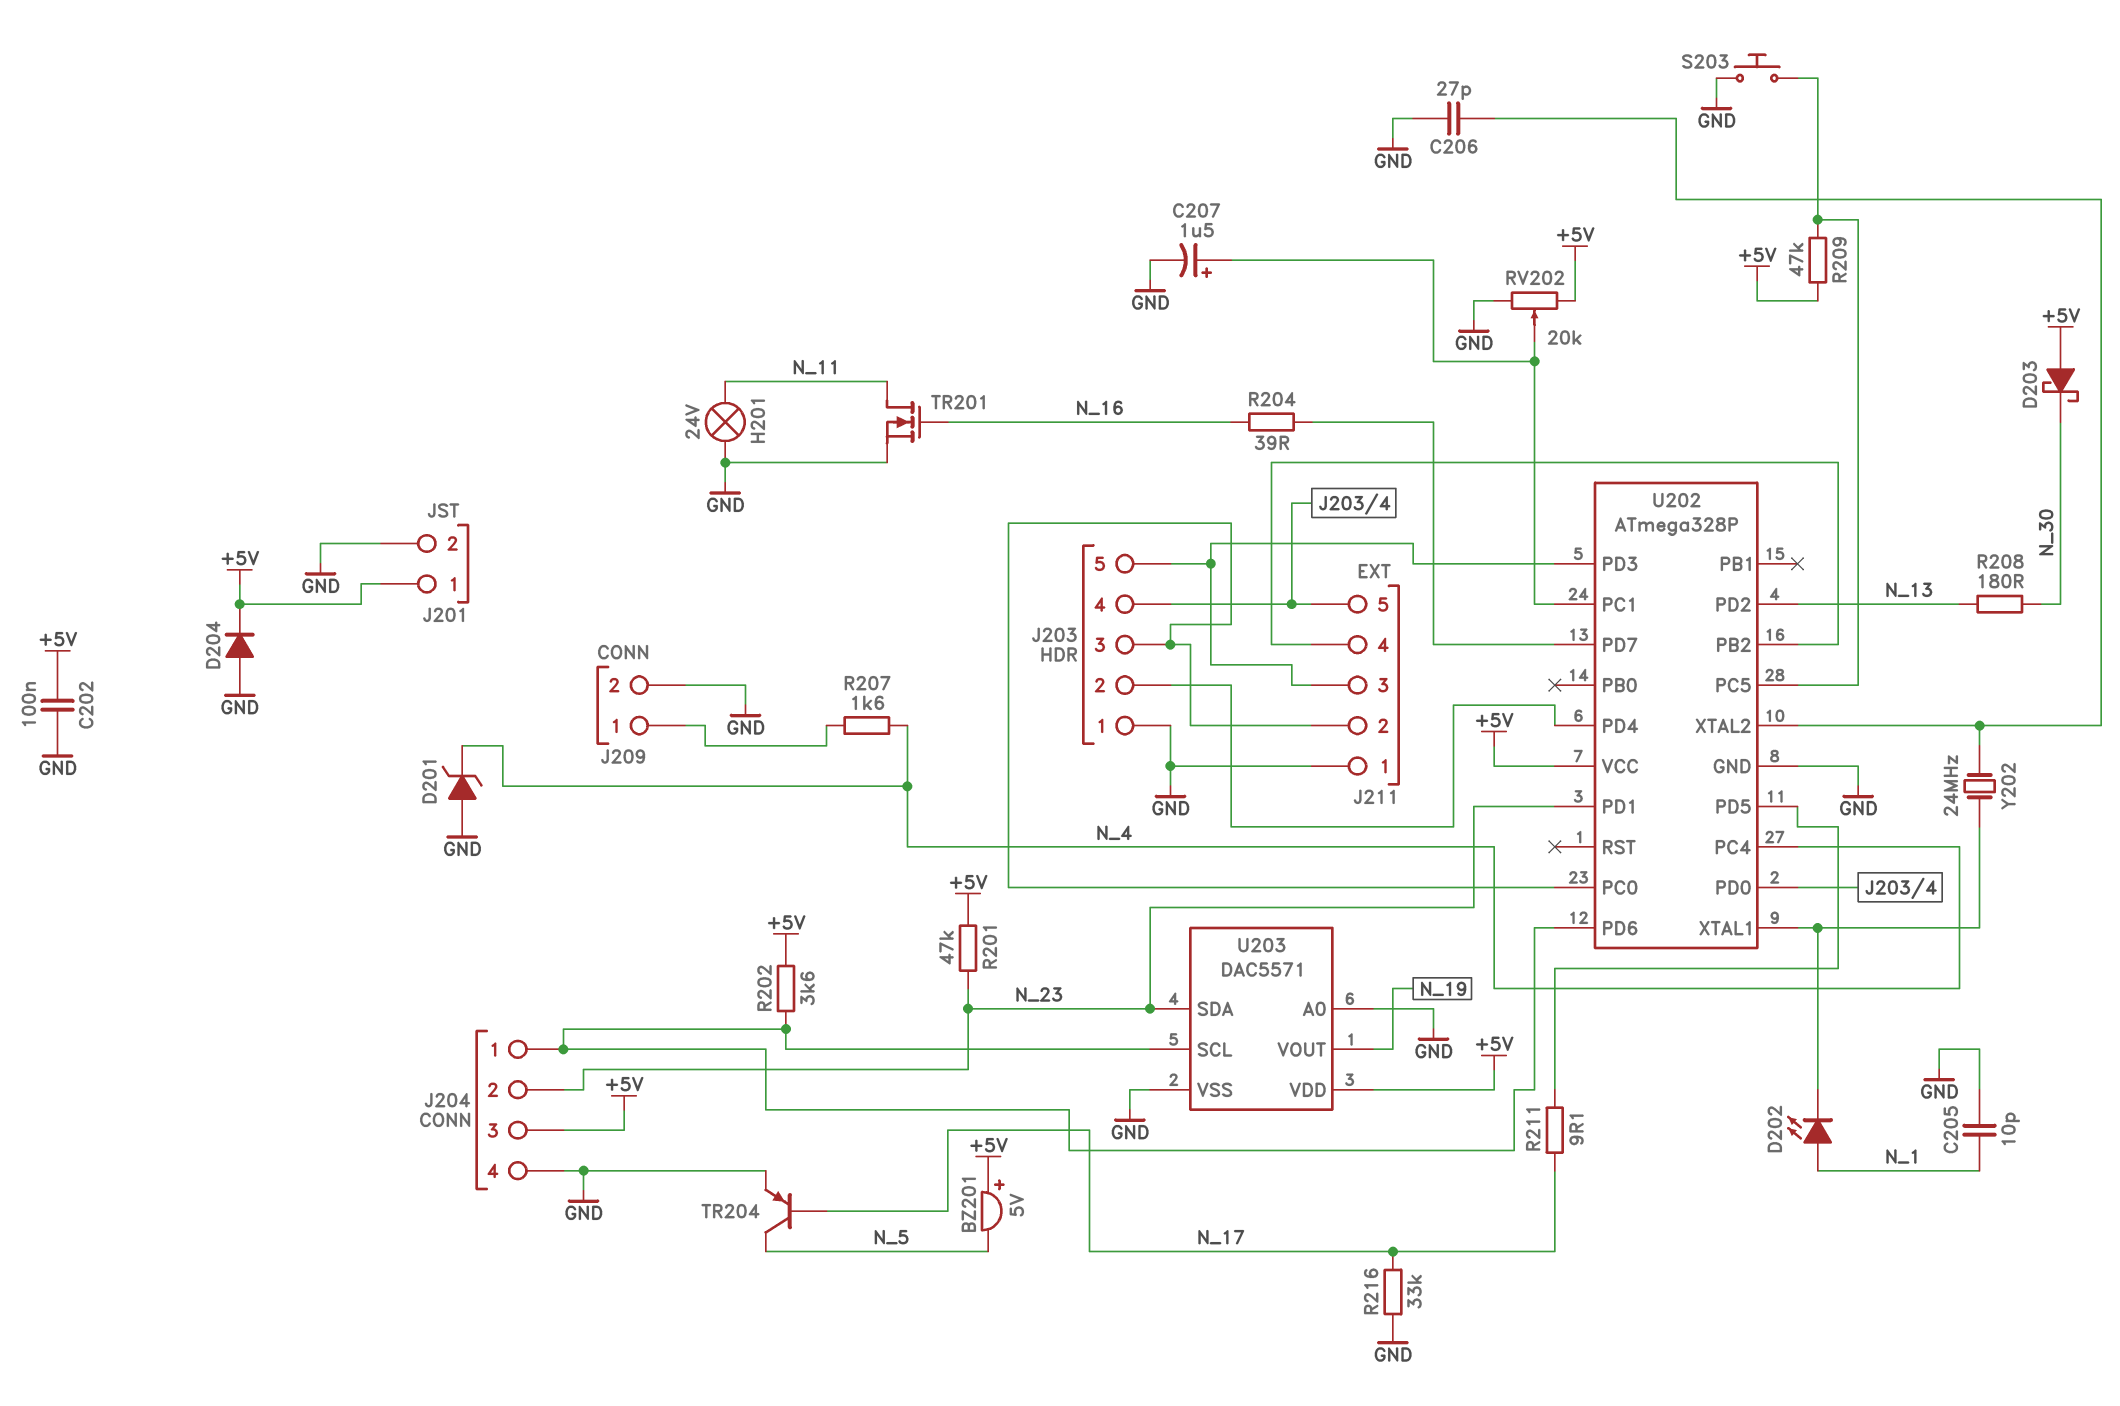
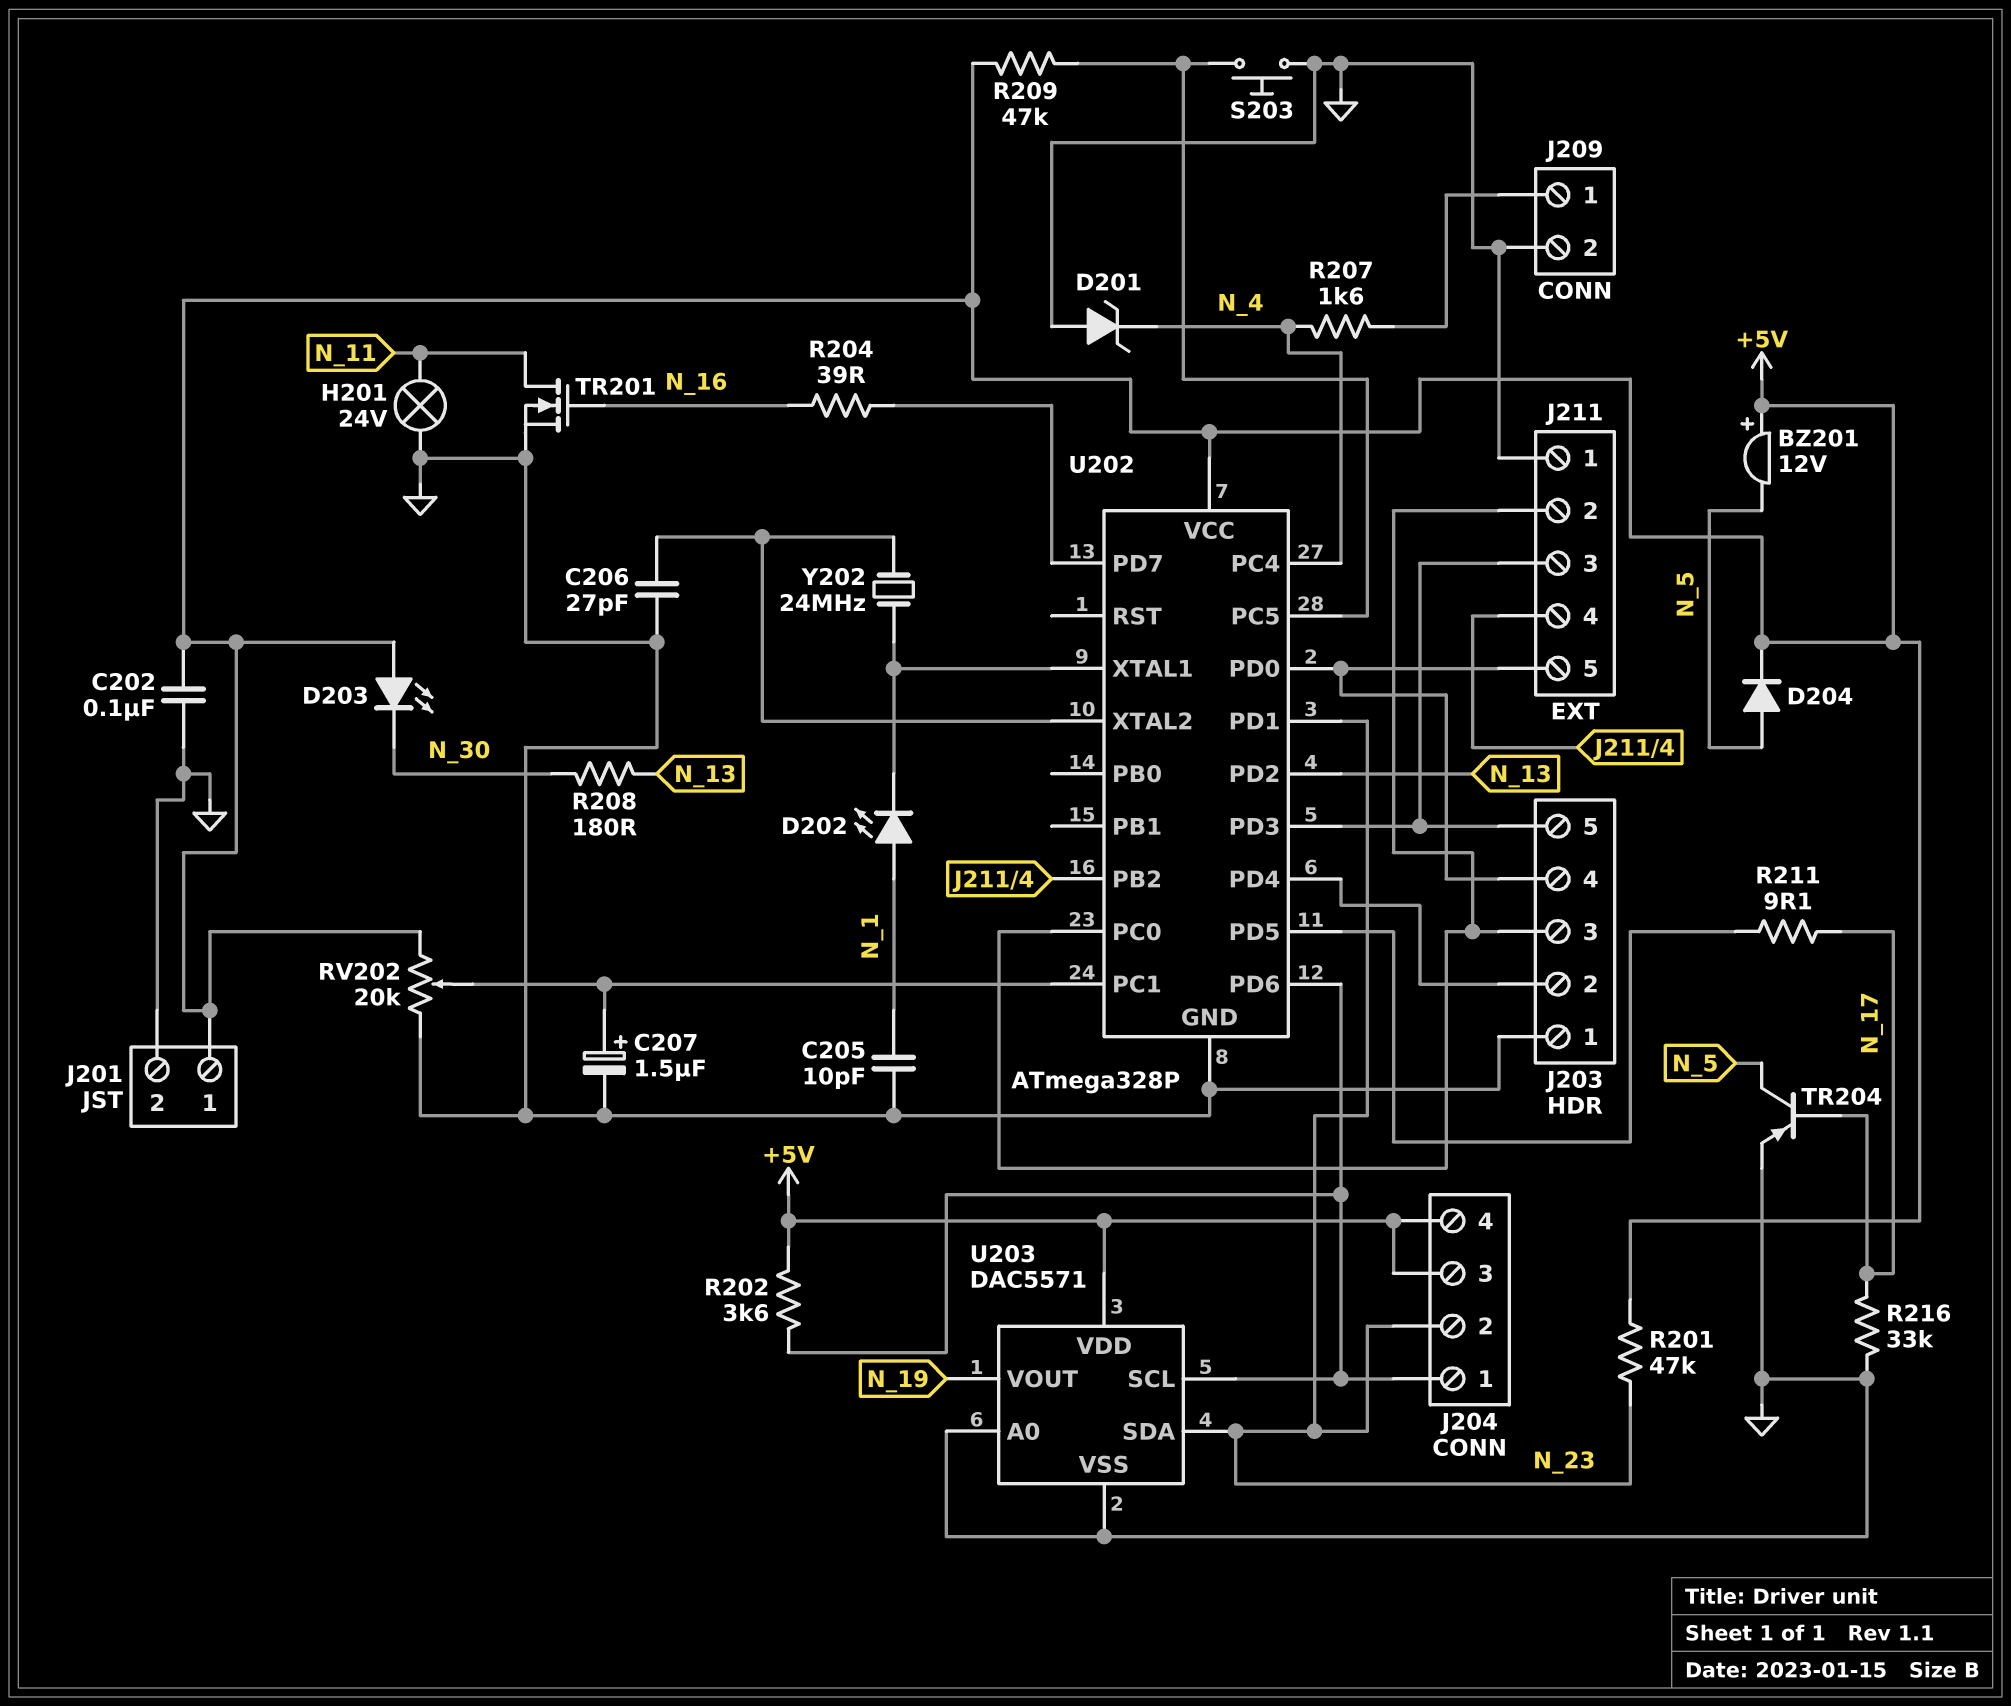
BZ201: buzzer 5V (plus +5V, minus N_5) -> buzzer 12V (plus +5V, minus N_5)
D203: schottky (A +5V, K N_30) -> LED (A +5V, K N_30)
D204: diode (A GND, K +5V) -> diode (A N_5, K +5V)
J204 pin 4: GND -> +5V

